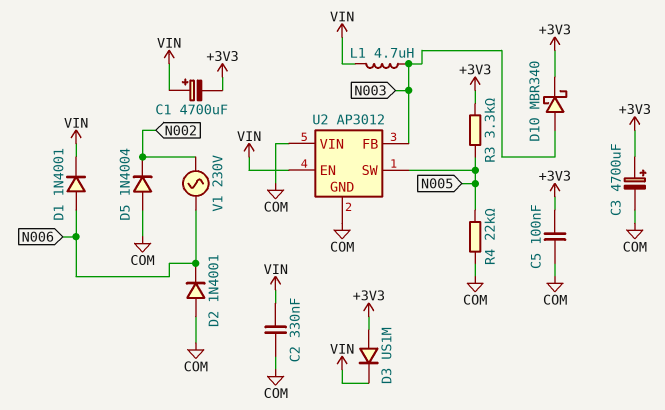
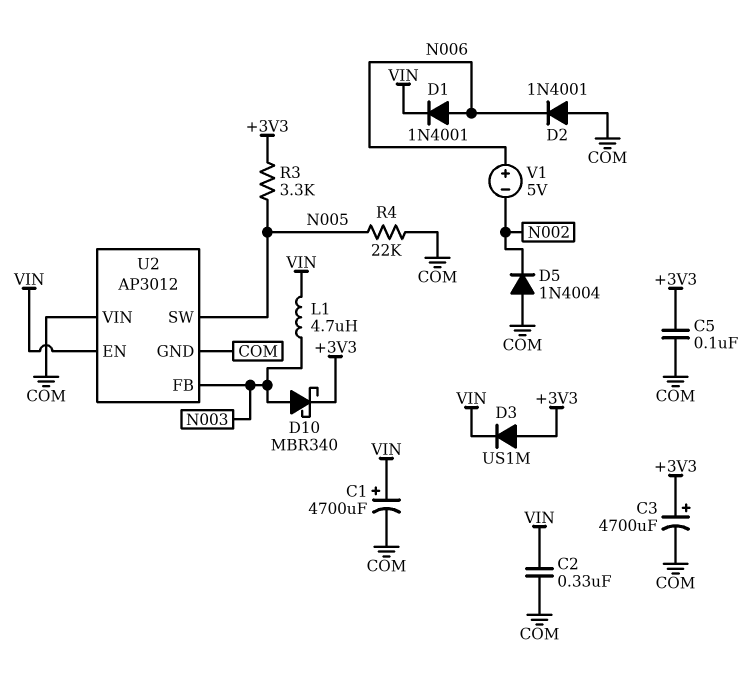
C1: 4700uF (plus VIN, minus +3V3) -> 4700uF (plus VIN, minus COM)
V1: AC 230V (N002, N006) -> 5V (plus N006, minus N002)

